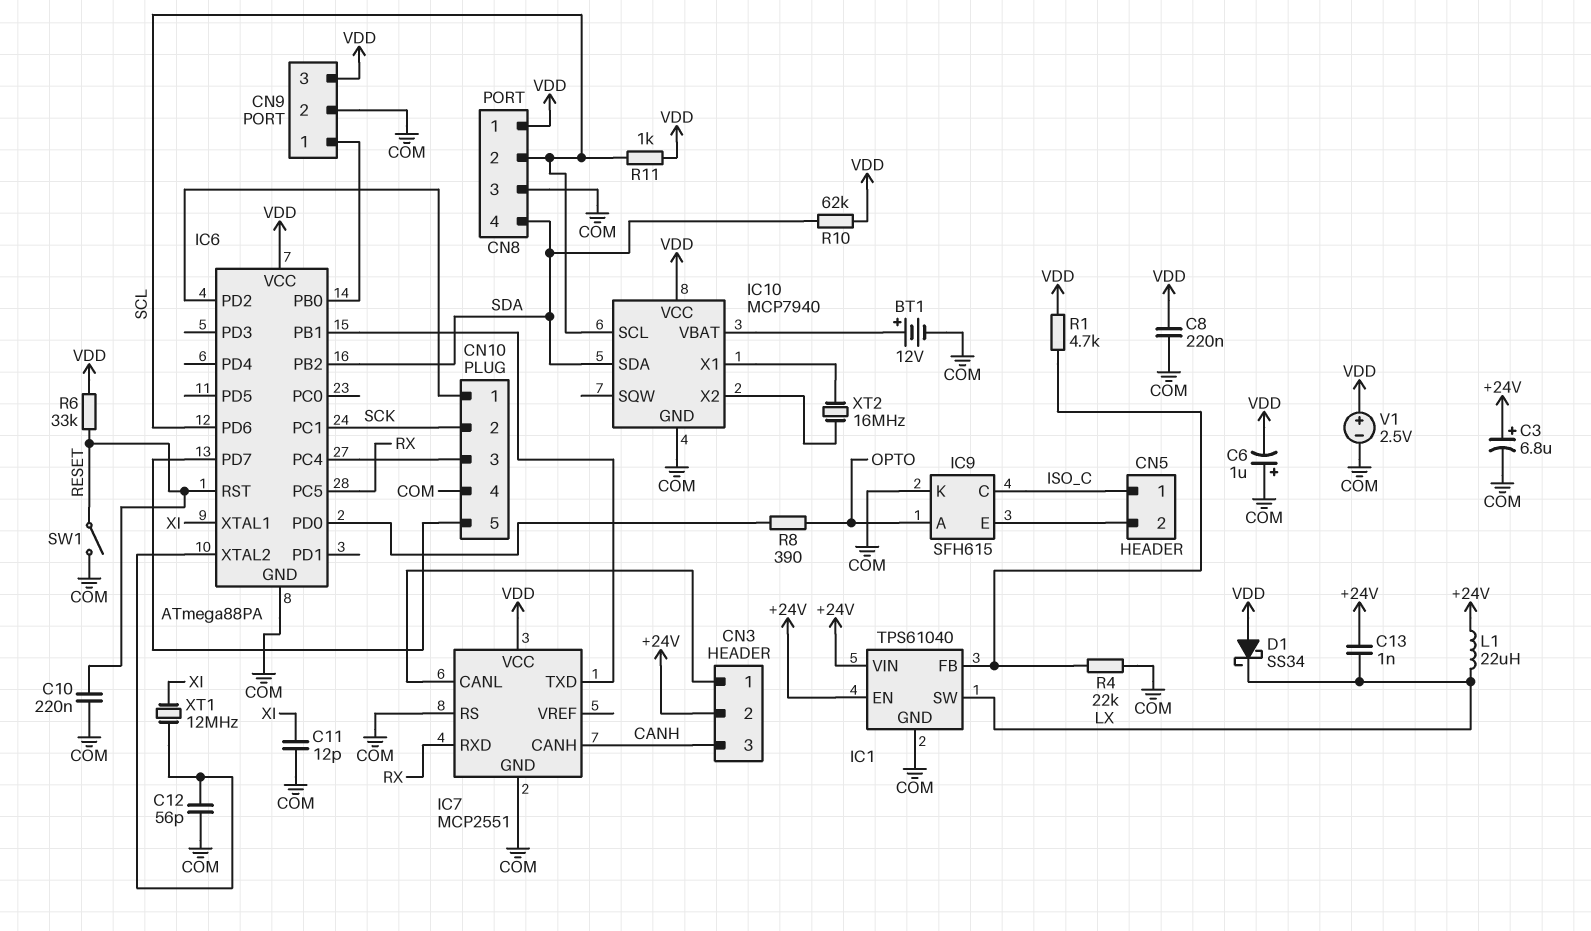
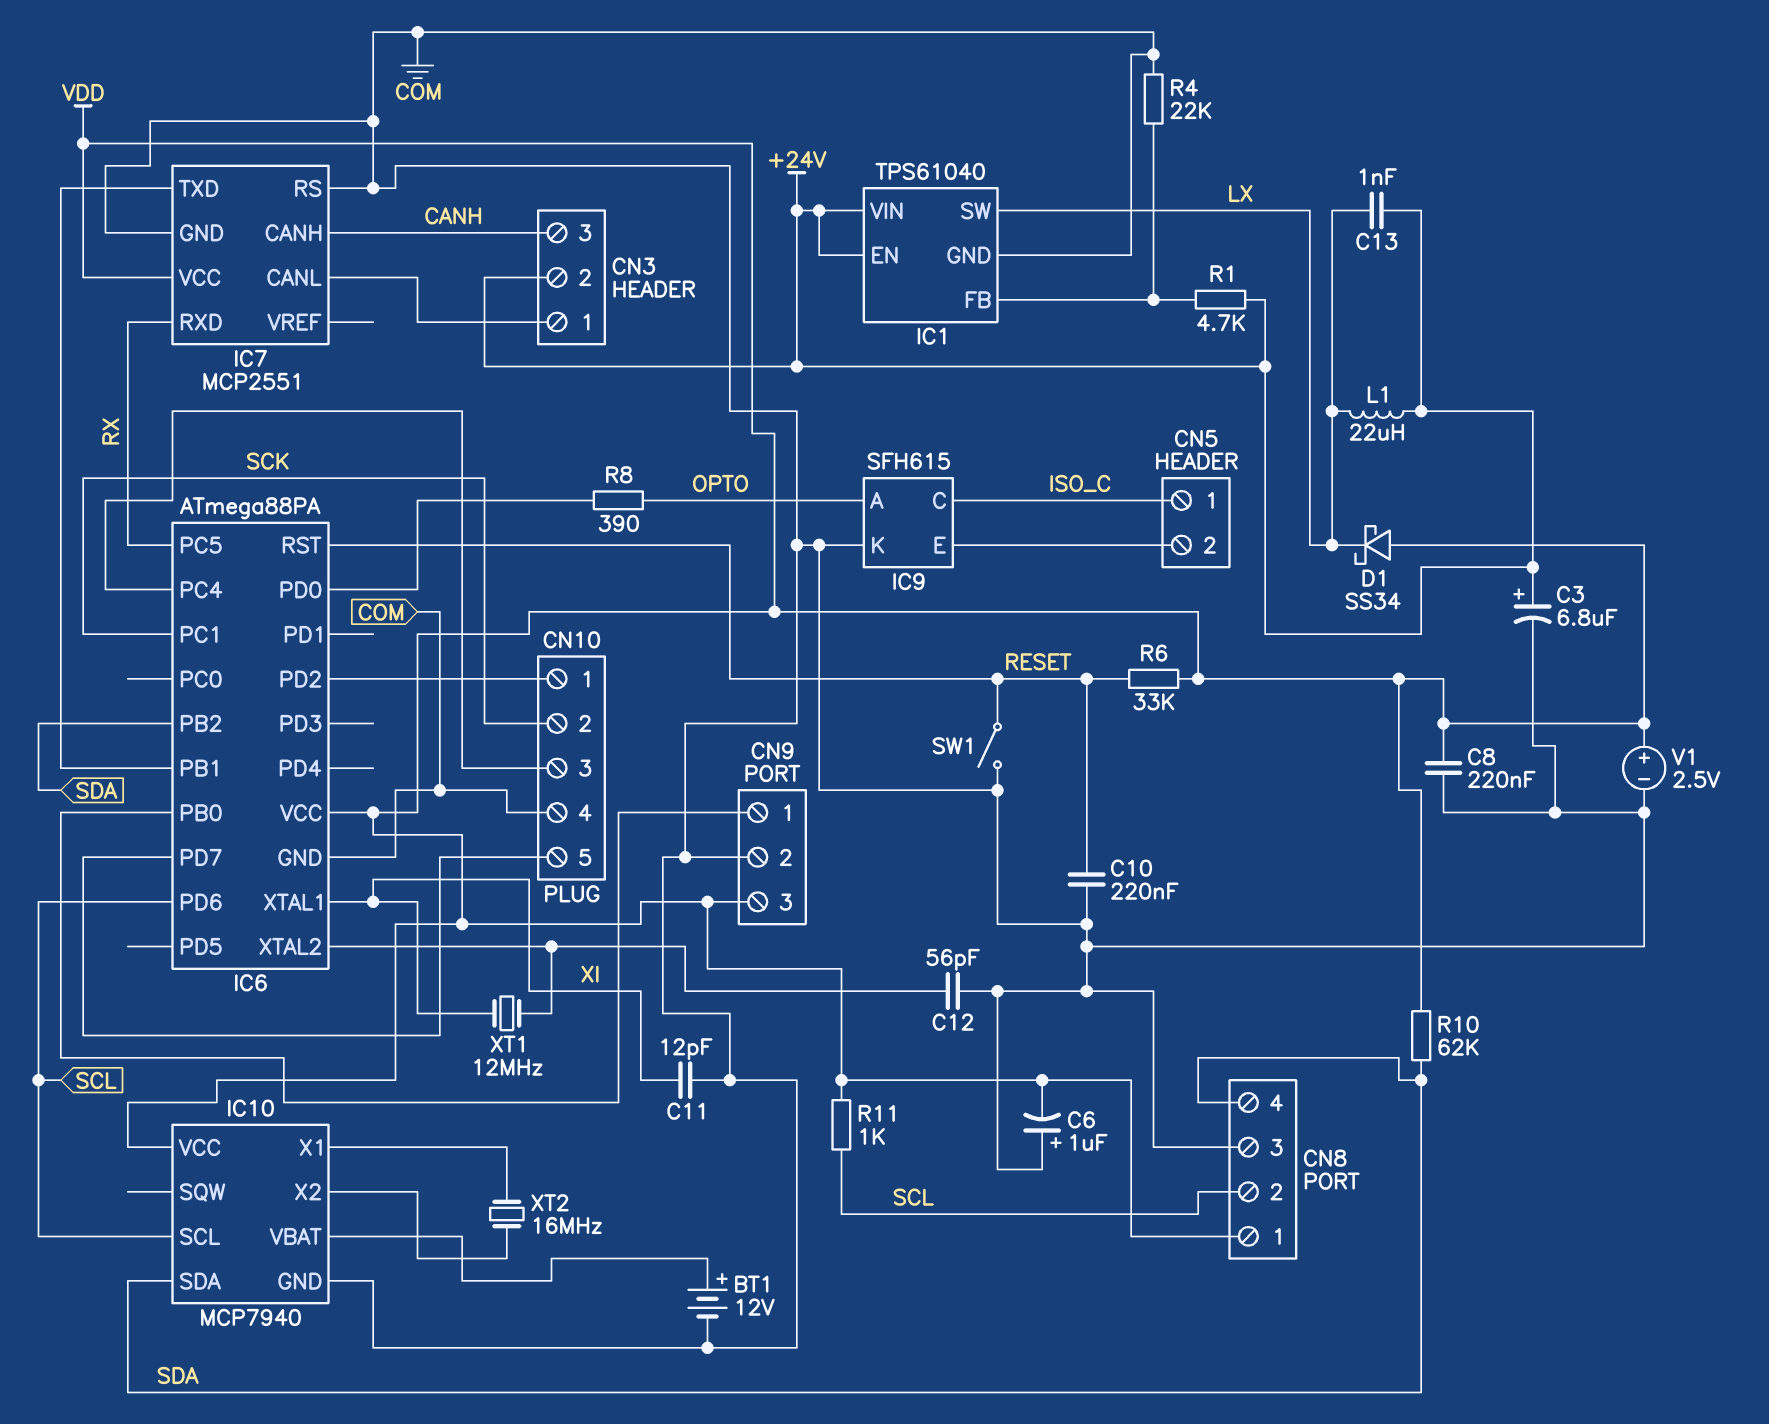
R1: 4.7k (IC1/FB, VDD) -> 4.7k (+24V, IC1/FB)

